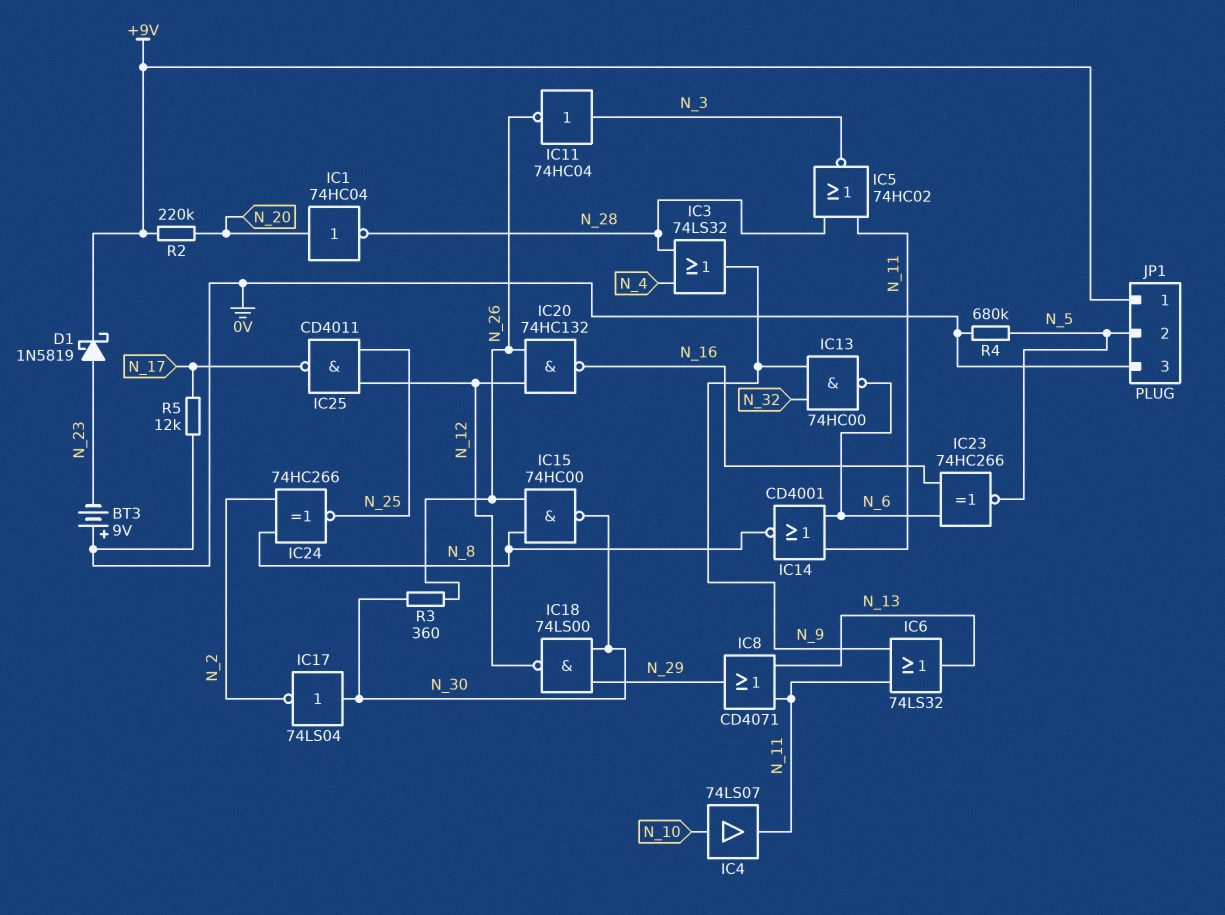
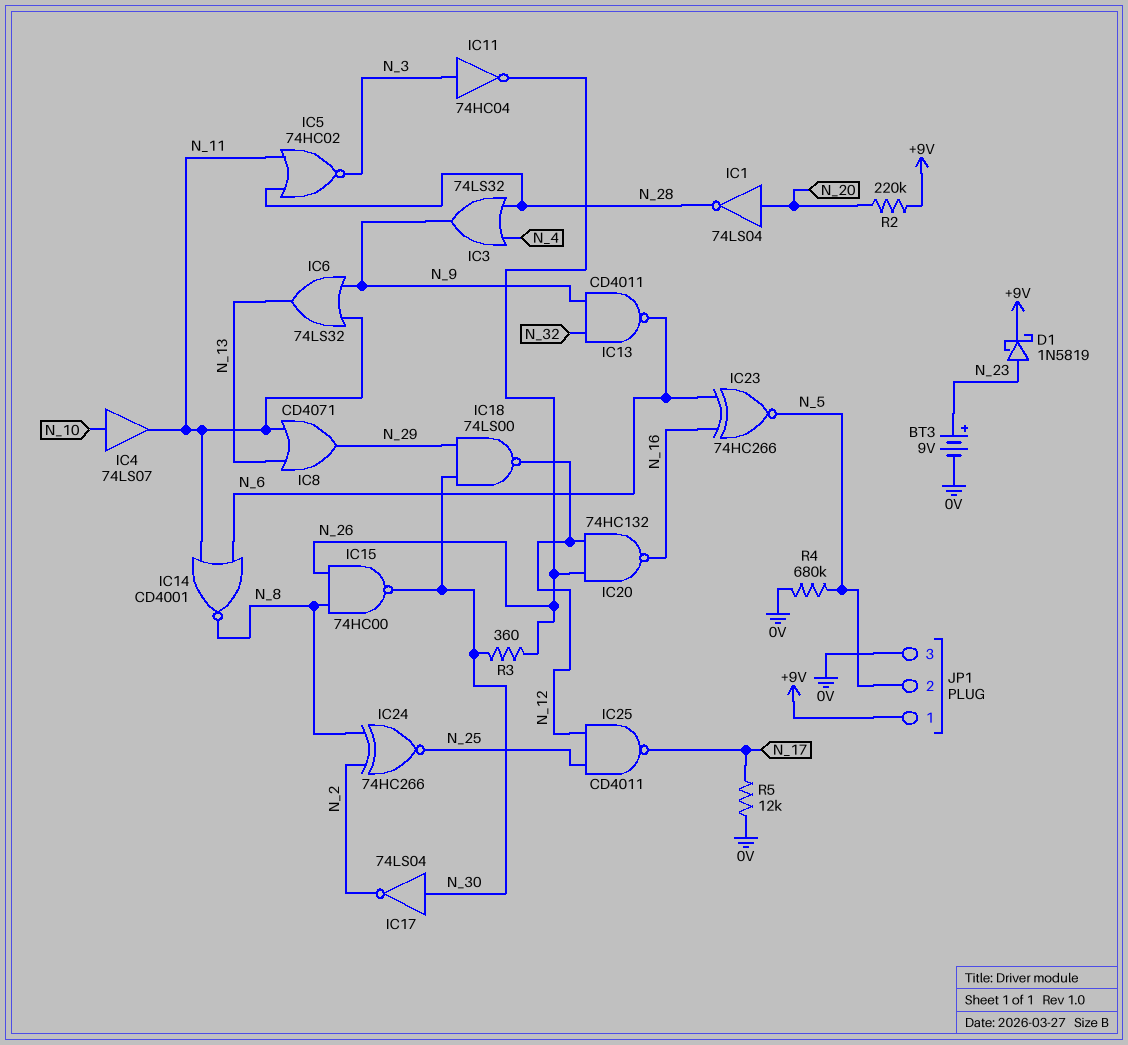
BT3: 9V (plus 0V, minus N_23) -> 9V (plus N_23, minus 0V)
IC1: NOT 74HC04 (in N_20, out N_28) -> NOT 74LS04 (in N_20, out N_28)
IC13: NAND 74HC00 (in N_9, in N_32, out N_6) -> NAND CD4011 (in N_9, in N_32, out N_6)

